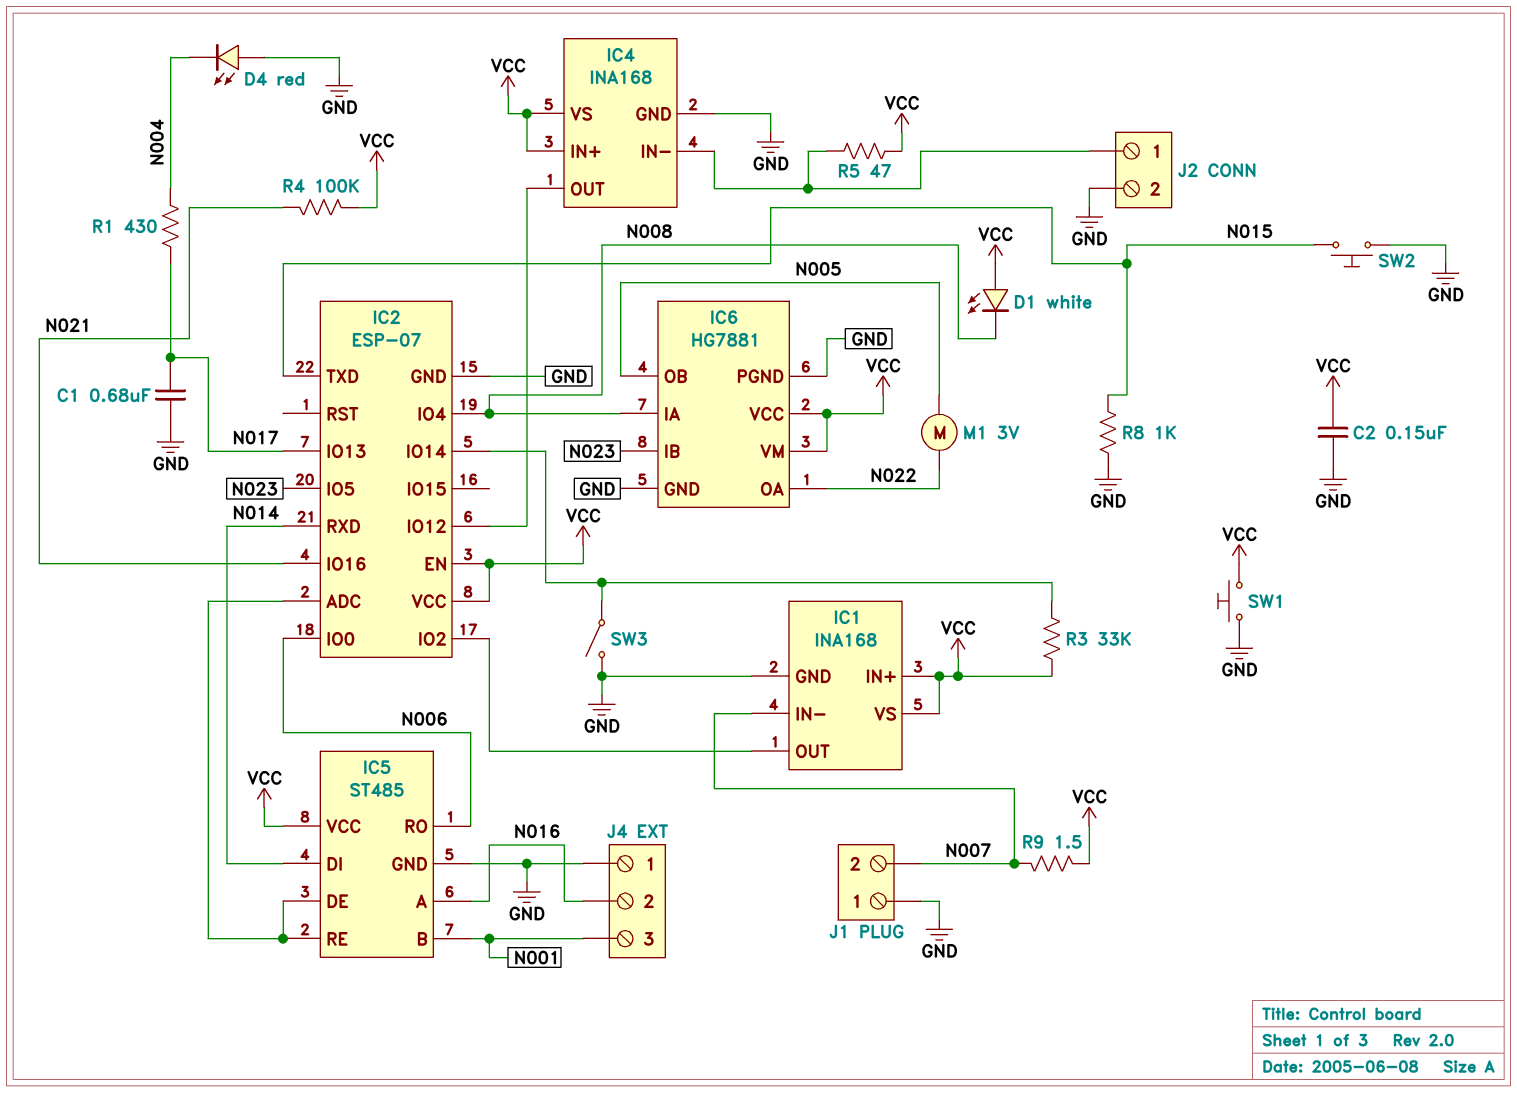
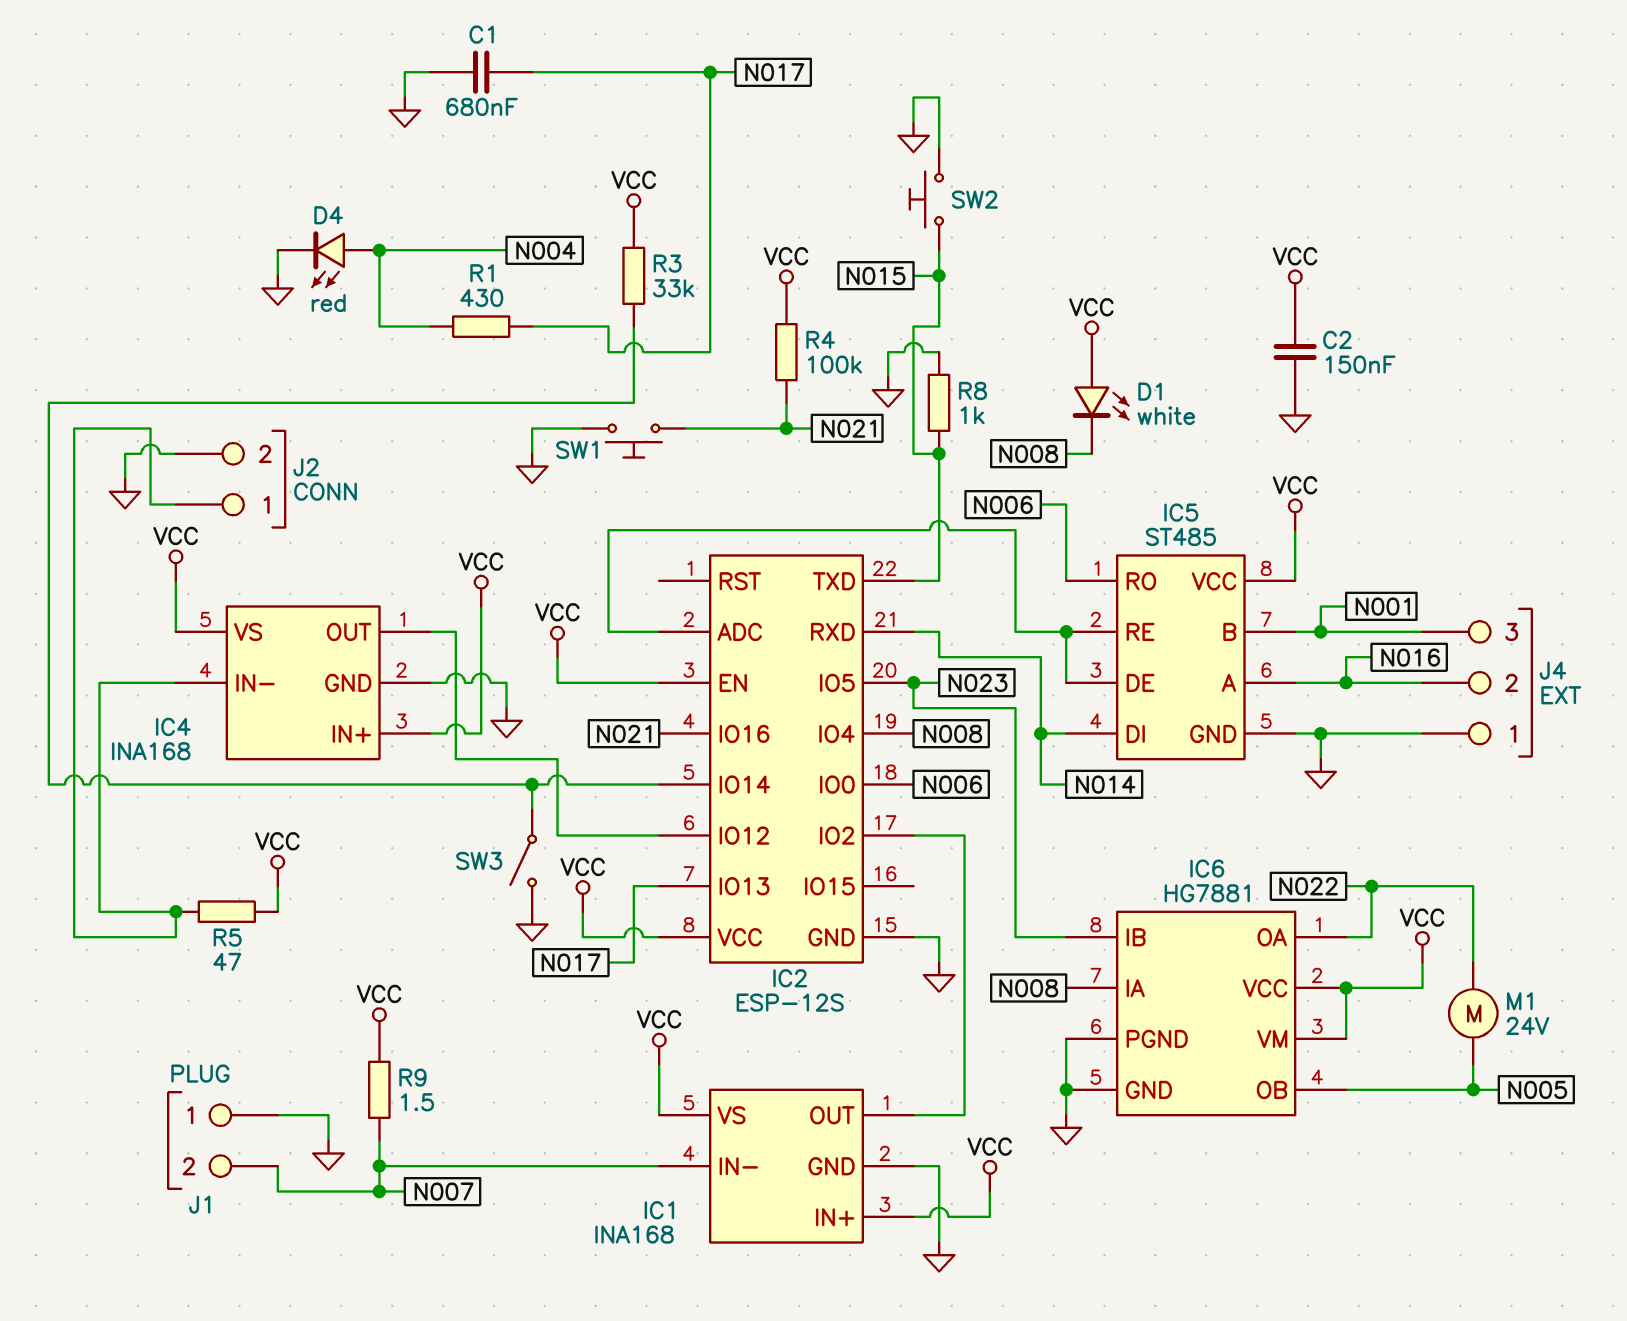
D4: LED red (A GND, K N004) -> LED red (A N004, K GND)
IC2: ESP-07 -> ESP-12S
M1: motor 3V (N005, N022) -> motor 24V (N005, N022)
SW1: button (GND, VCC) -> button (GND, N021)

